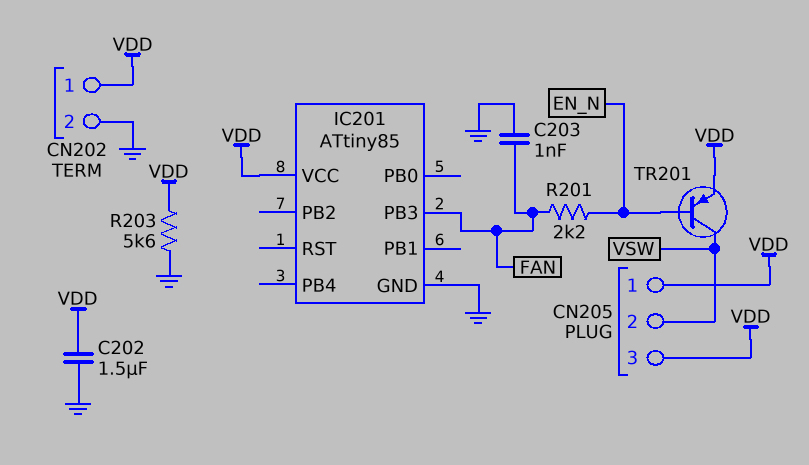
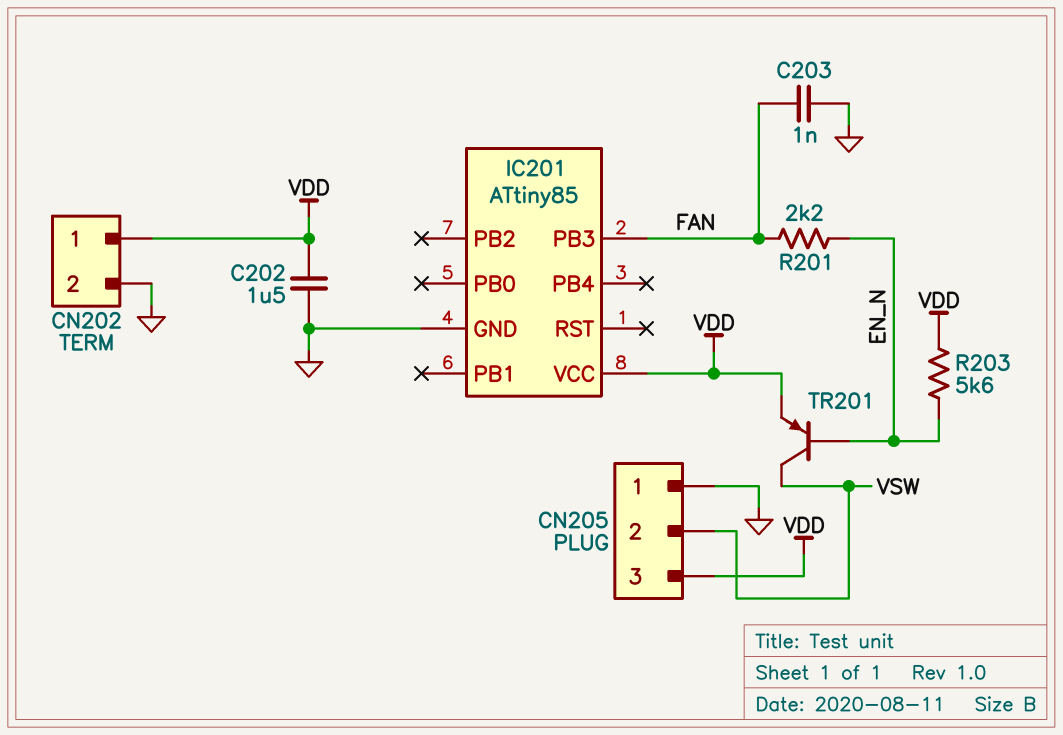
CN205 pin 1: VDD -> GND
R203: 5.6k (GND, VDD) -> 5.6k (EN_N, VDD)

